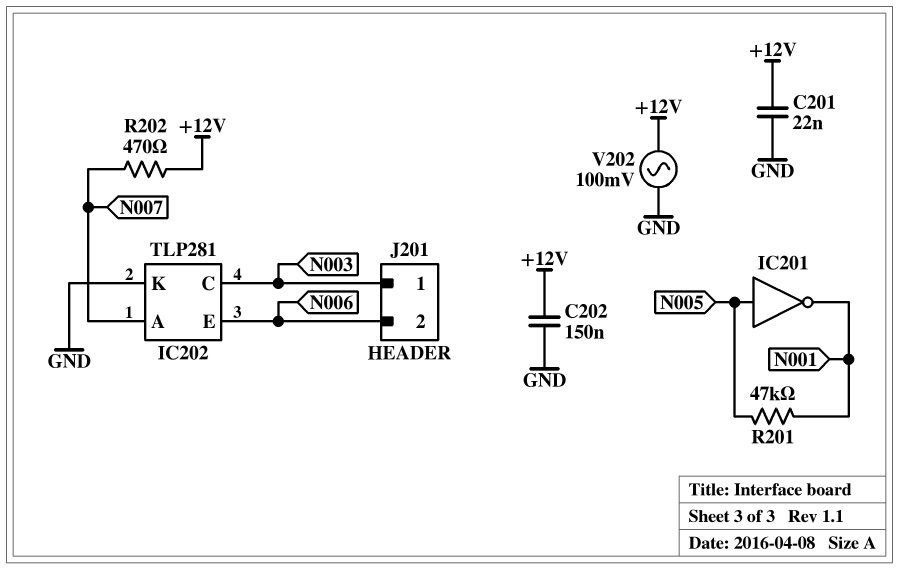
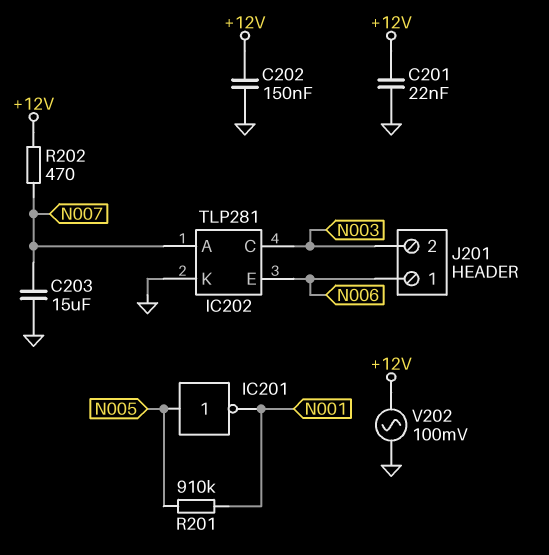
C203: none -> 15uF (GND, N007)
J201 pin 1: N003 -> N006
J201 pin 2: N006 -> N003
R201: 47k (N001, N005) -> 910k (N001, N005)

